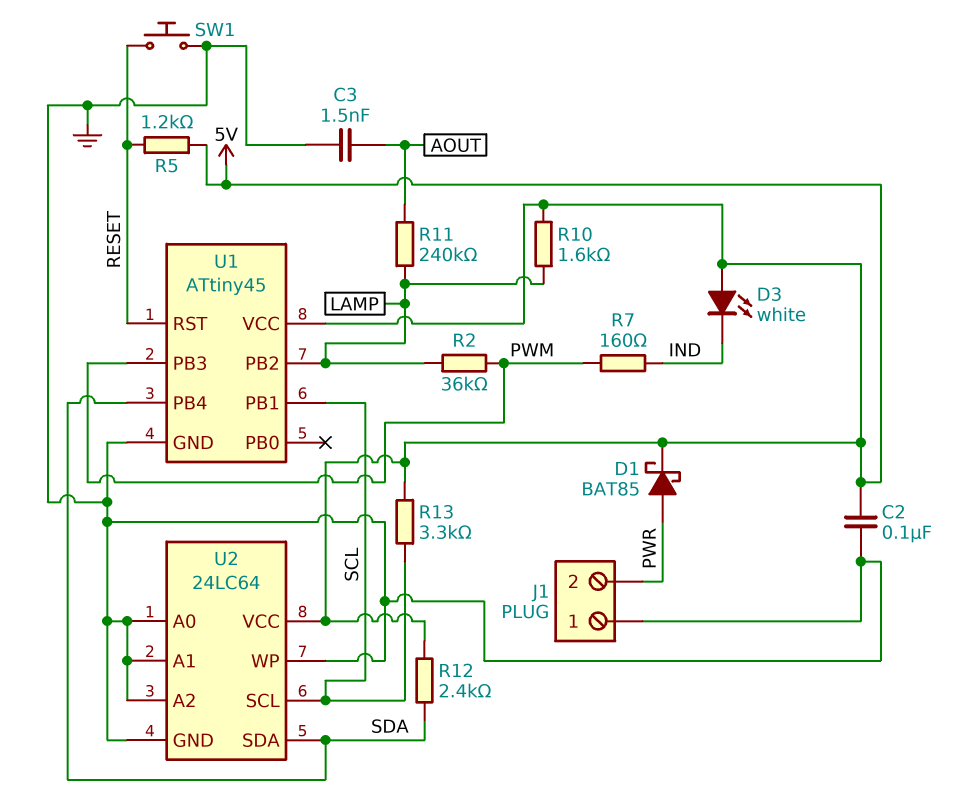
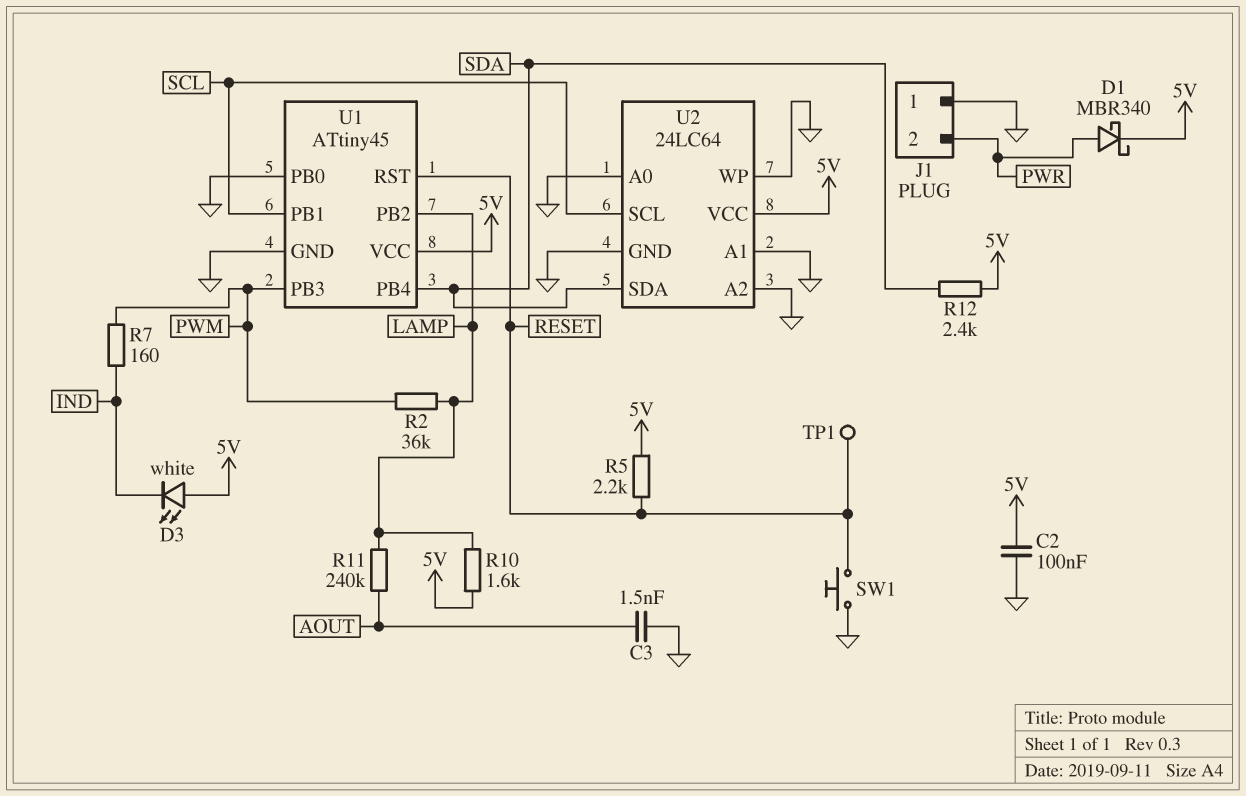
D1: schottky BAT85 (A PWR, K 5V) -> schottky MBR340 (A PWR, K 5V)
R5: 1.2k (5V, RESET) -> 2.2k (5V, RESET)
R13: 3.3k (5V, SCL) -> none
TP1: none -> test point (RESET)
U1 pin PB0: none -> GND

